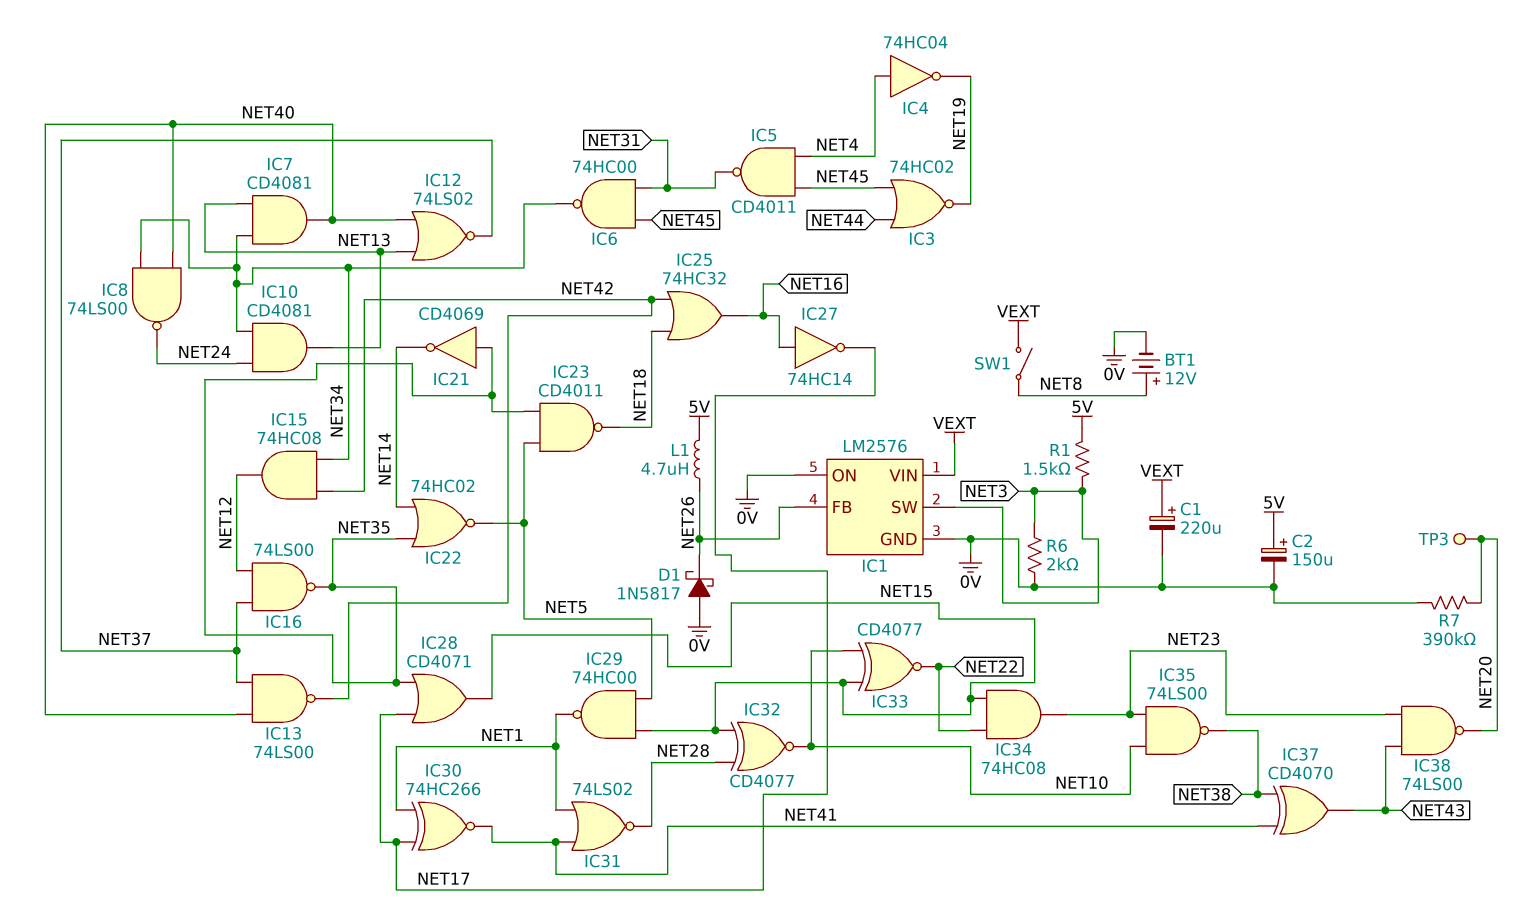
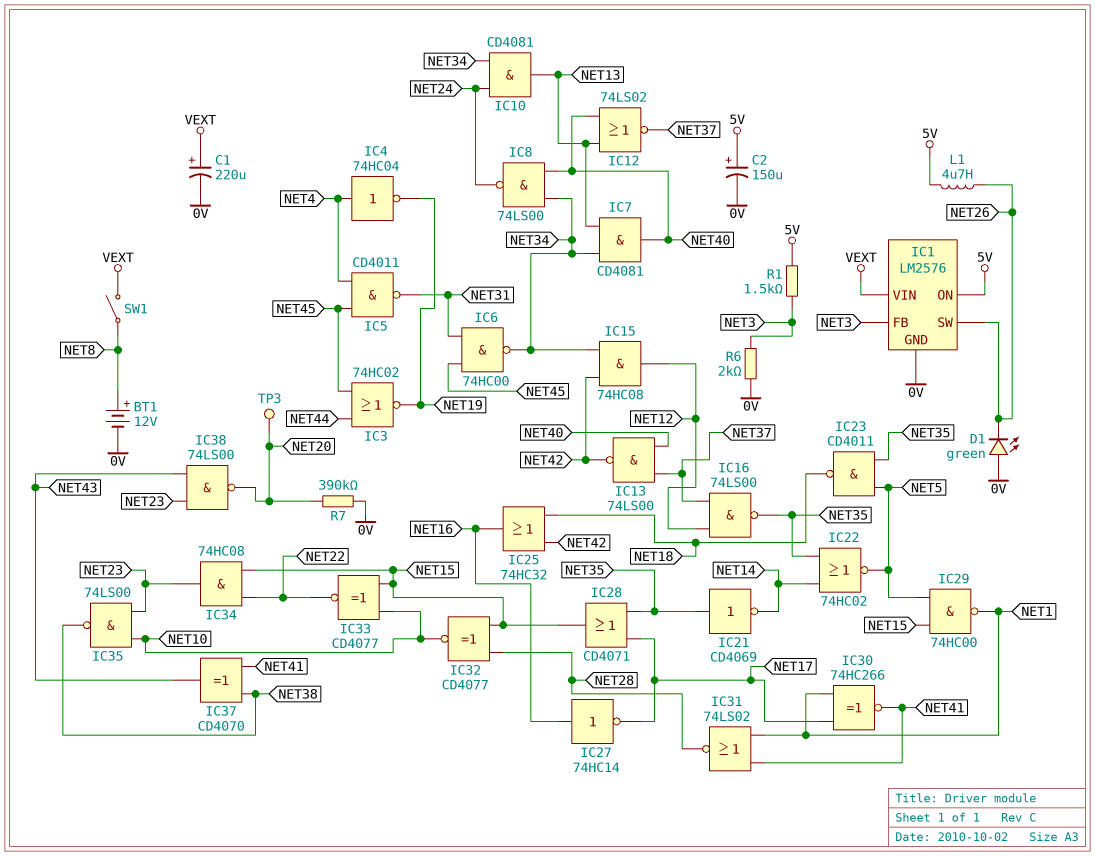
D1: schottky 1N5817 (A 0V, K NET26) -> LED green (A 0V, K NET26)
IC1 pin FB: NET26 -> NET3
IC1 pin ON: 0V -> 5V
IC1 pin SW: NET3 -> NET26

